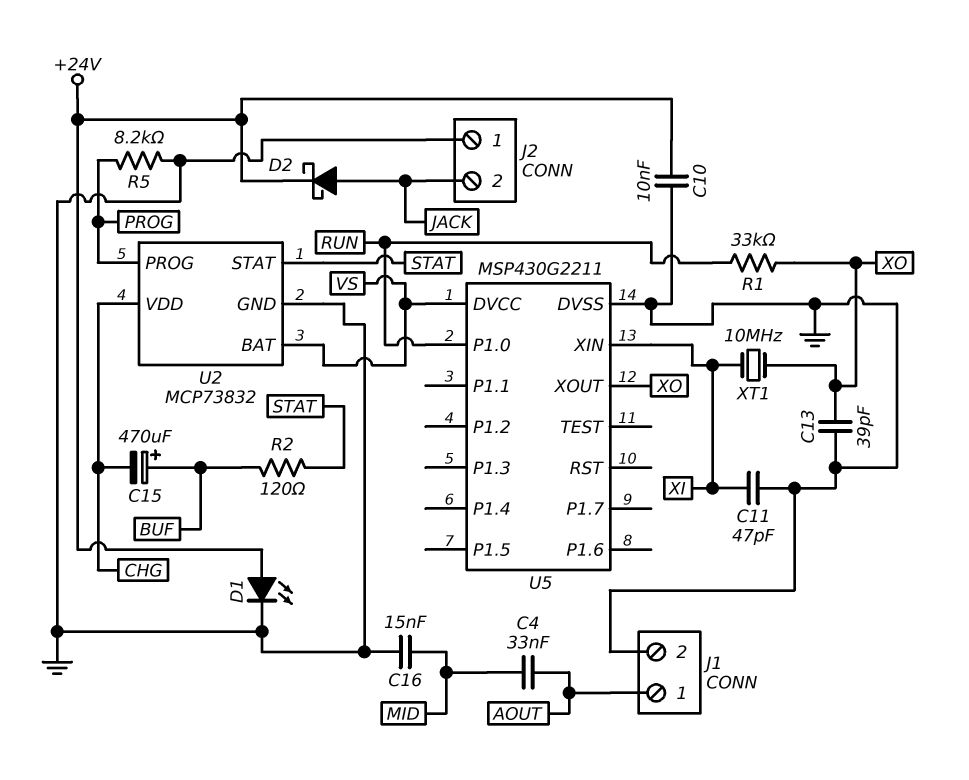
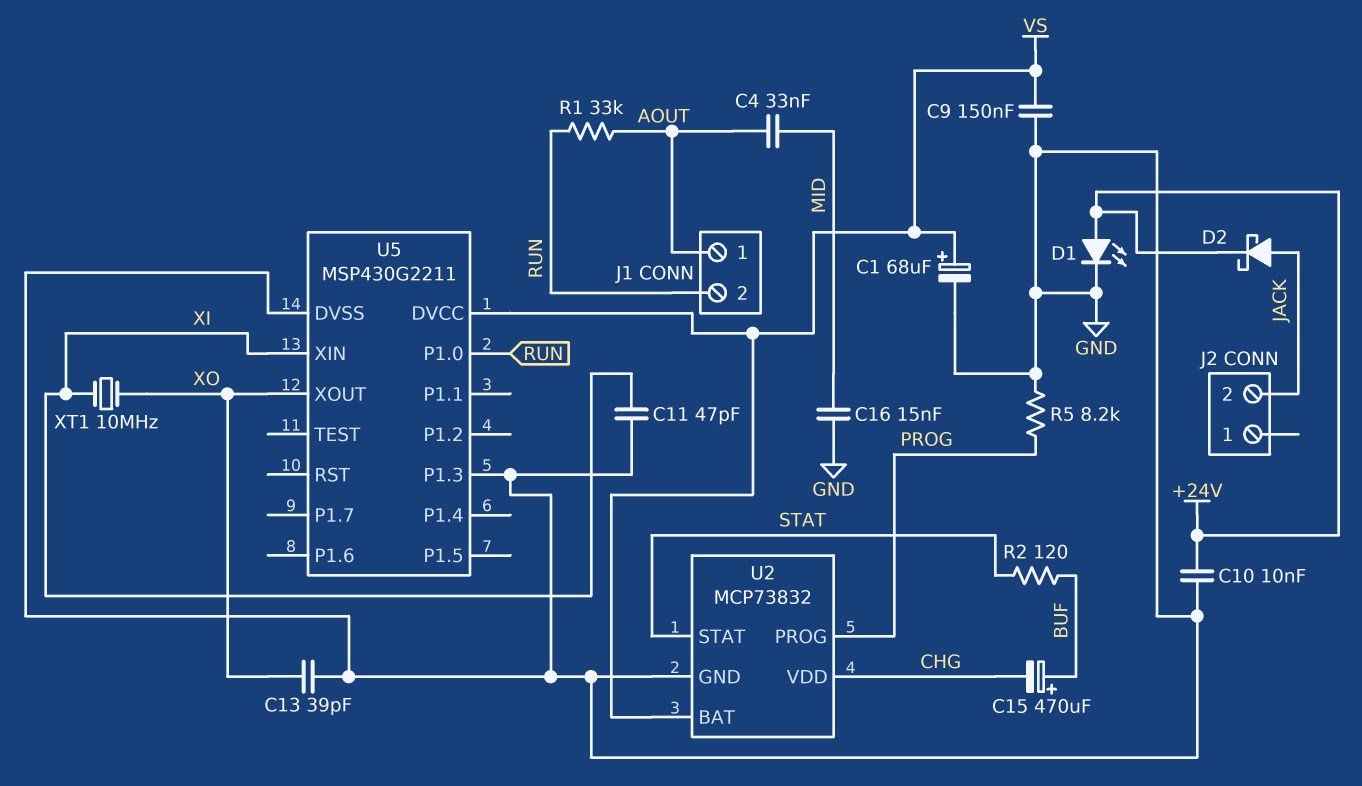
C1: none -> 68uF (plus VS, minus GND)
C9: none -> 150nF (GND, VS)
J1 pin 2: GND -> RUN
J2 pin 1: GND -> none
R1: 33k (RUN, XO) -> 33k (AOUT, RUN)
U5 pin P1.3: none -> GND

